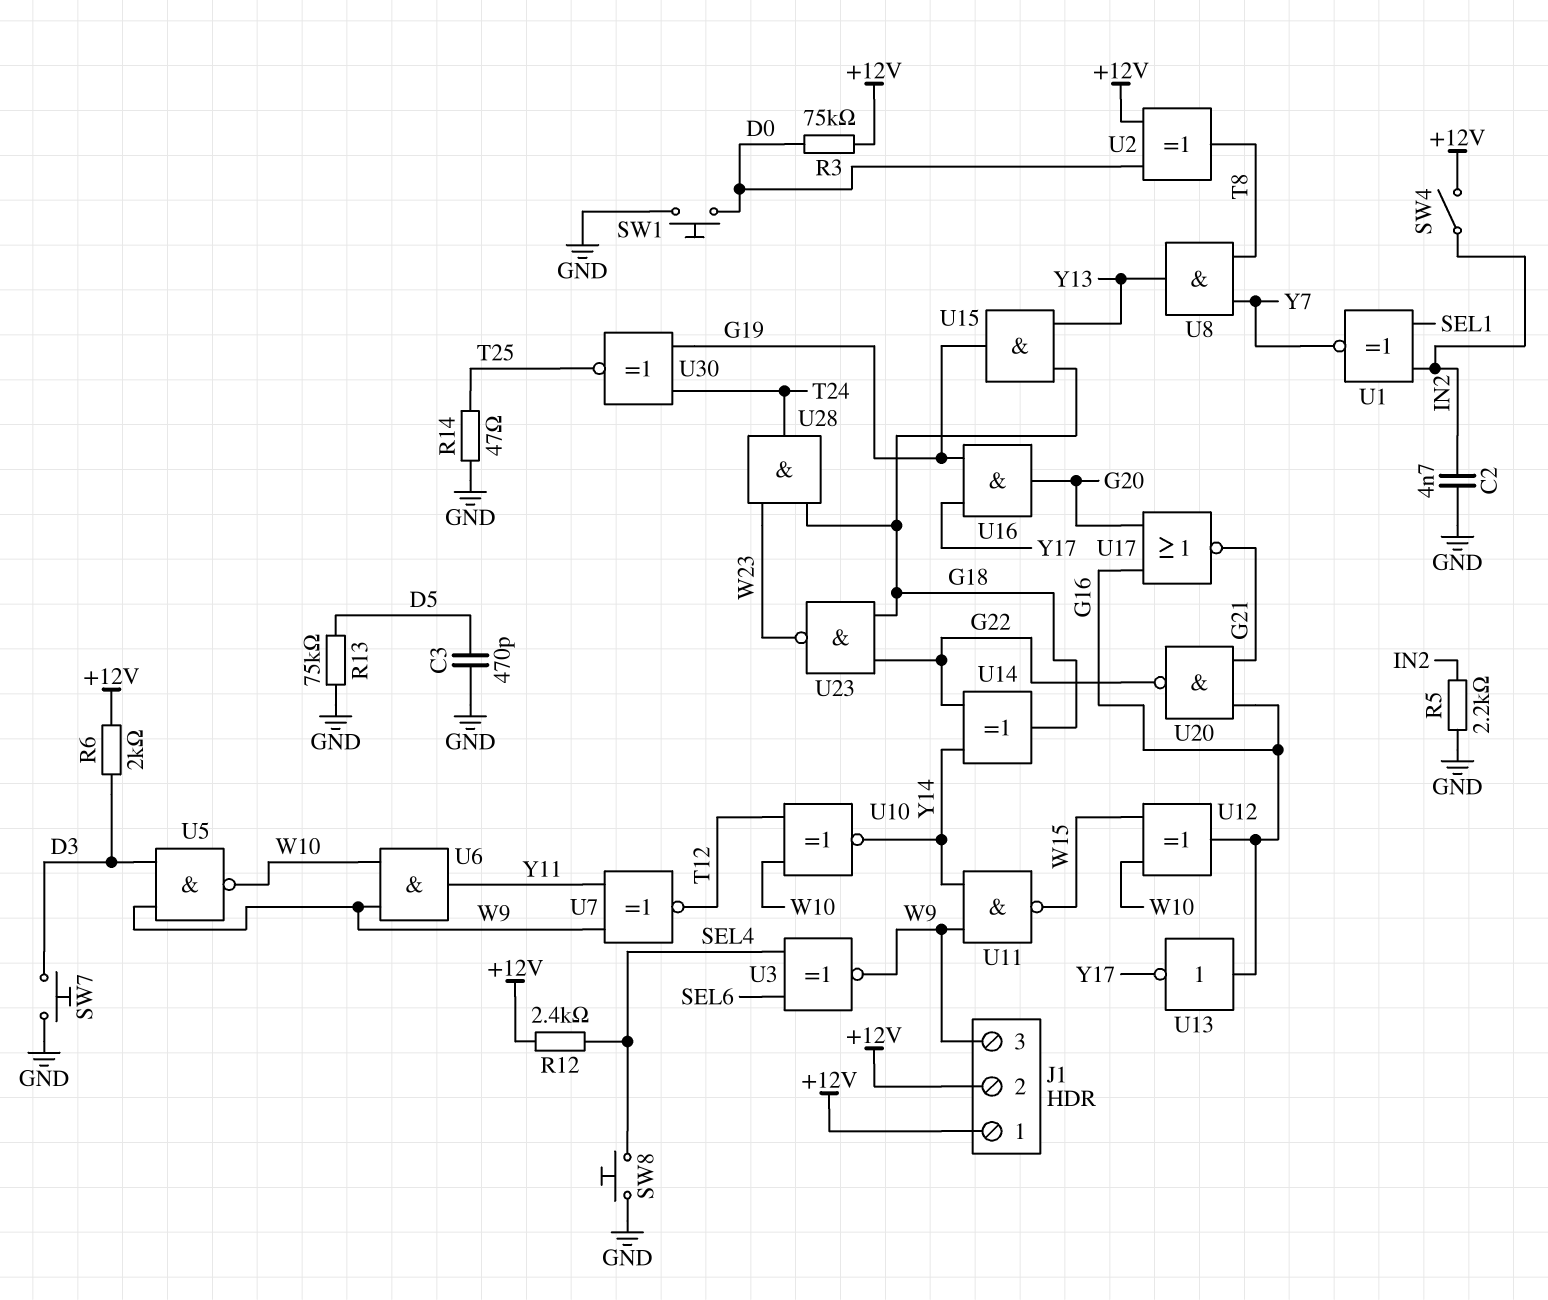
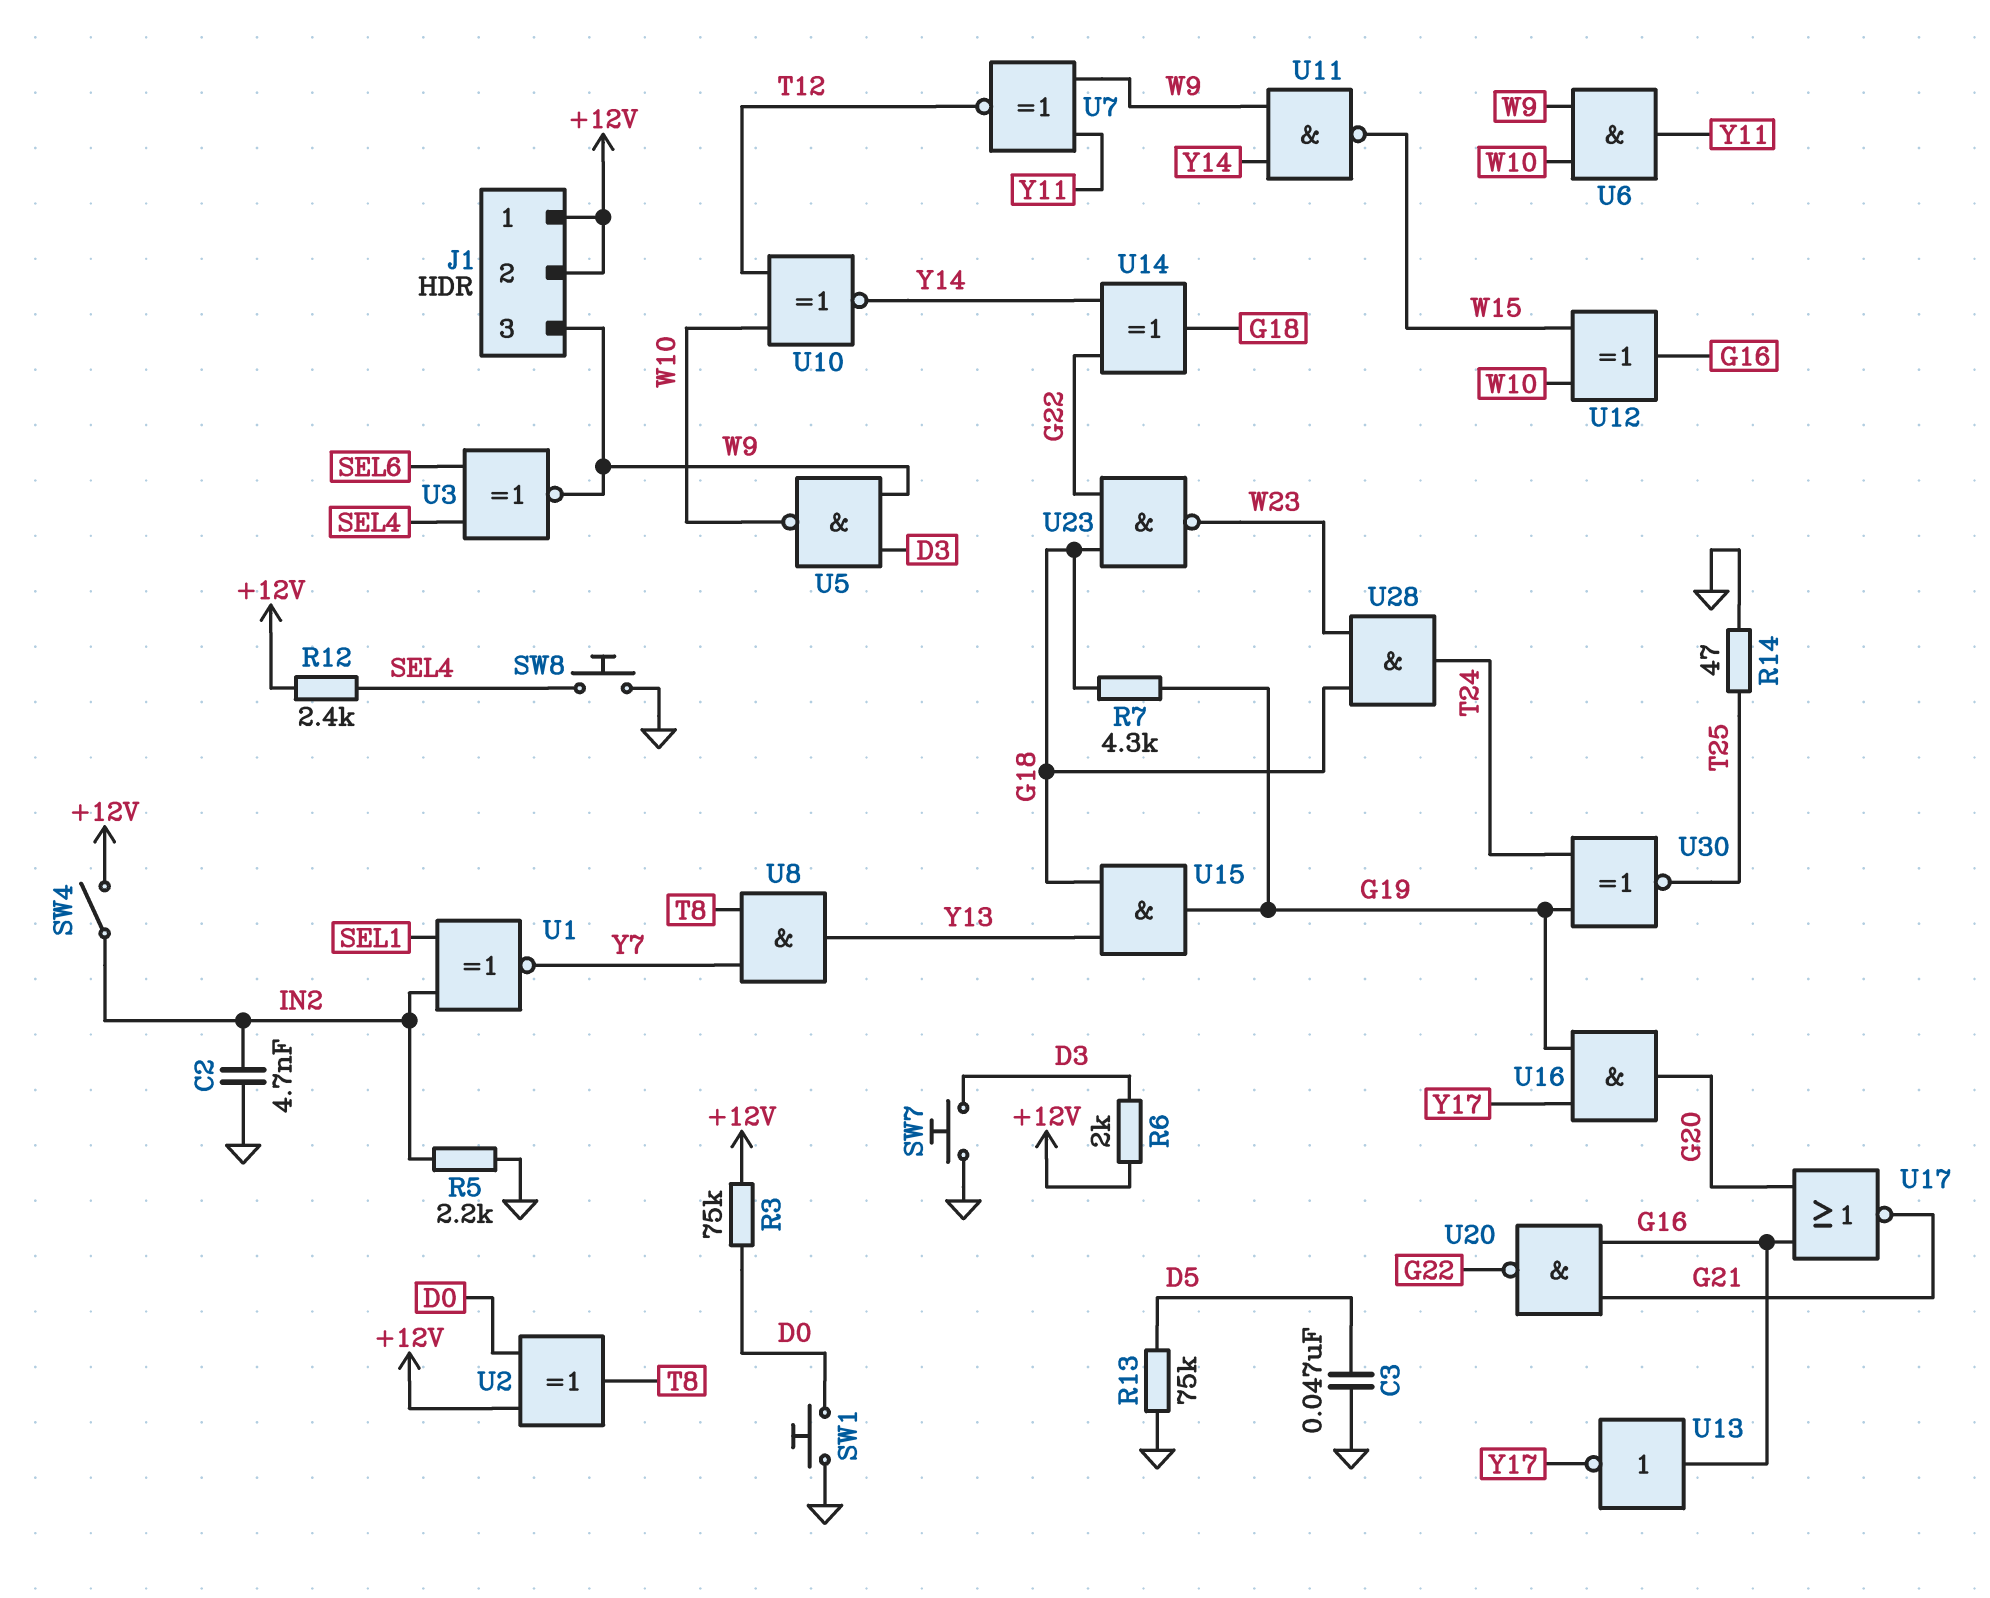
C3: 470pF (D5, GND) -> 47nF (D5, GND)
R7: none -> 4.3k (G18, G19)

